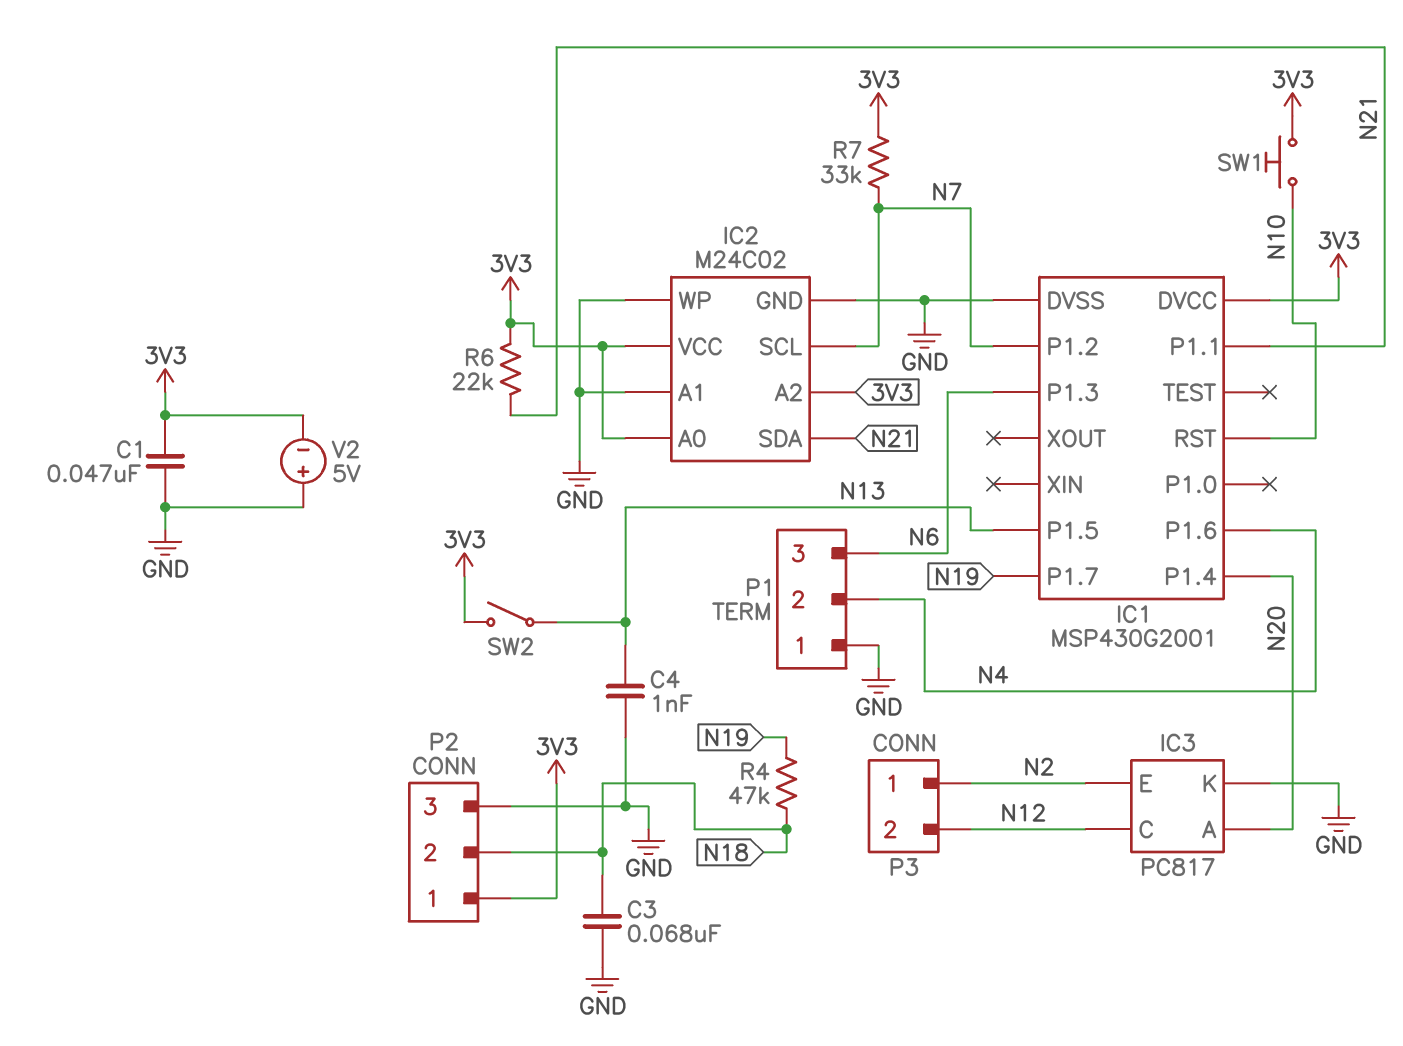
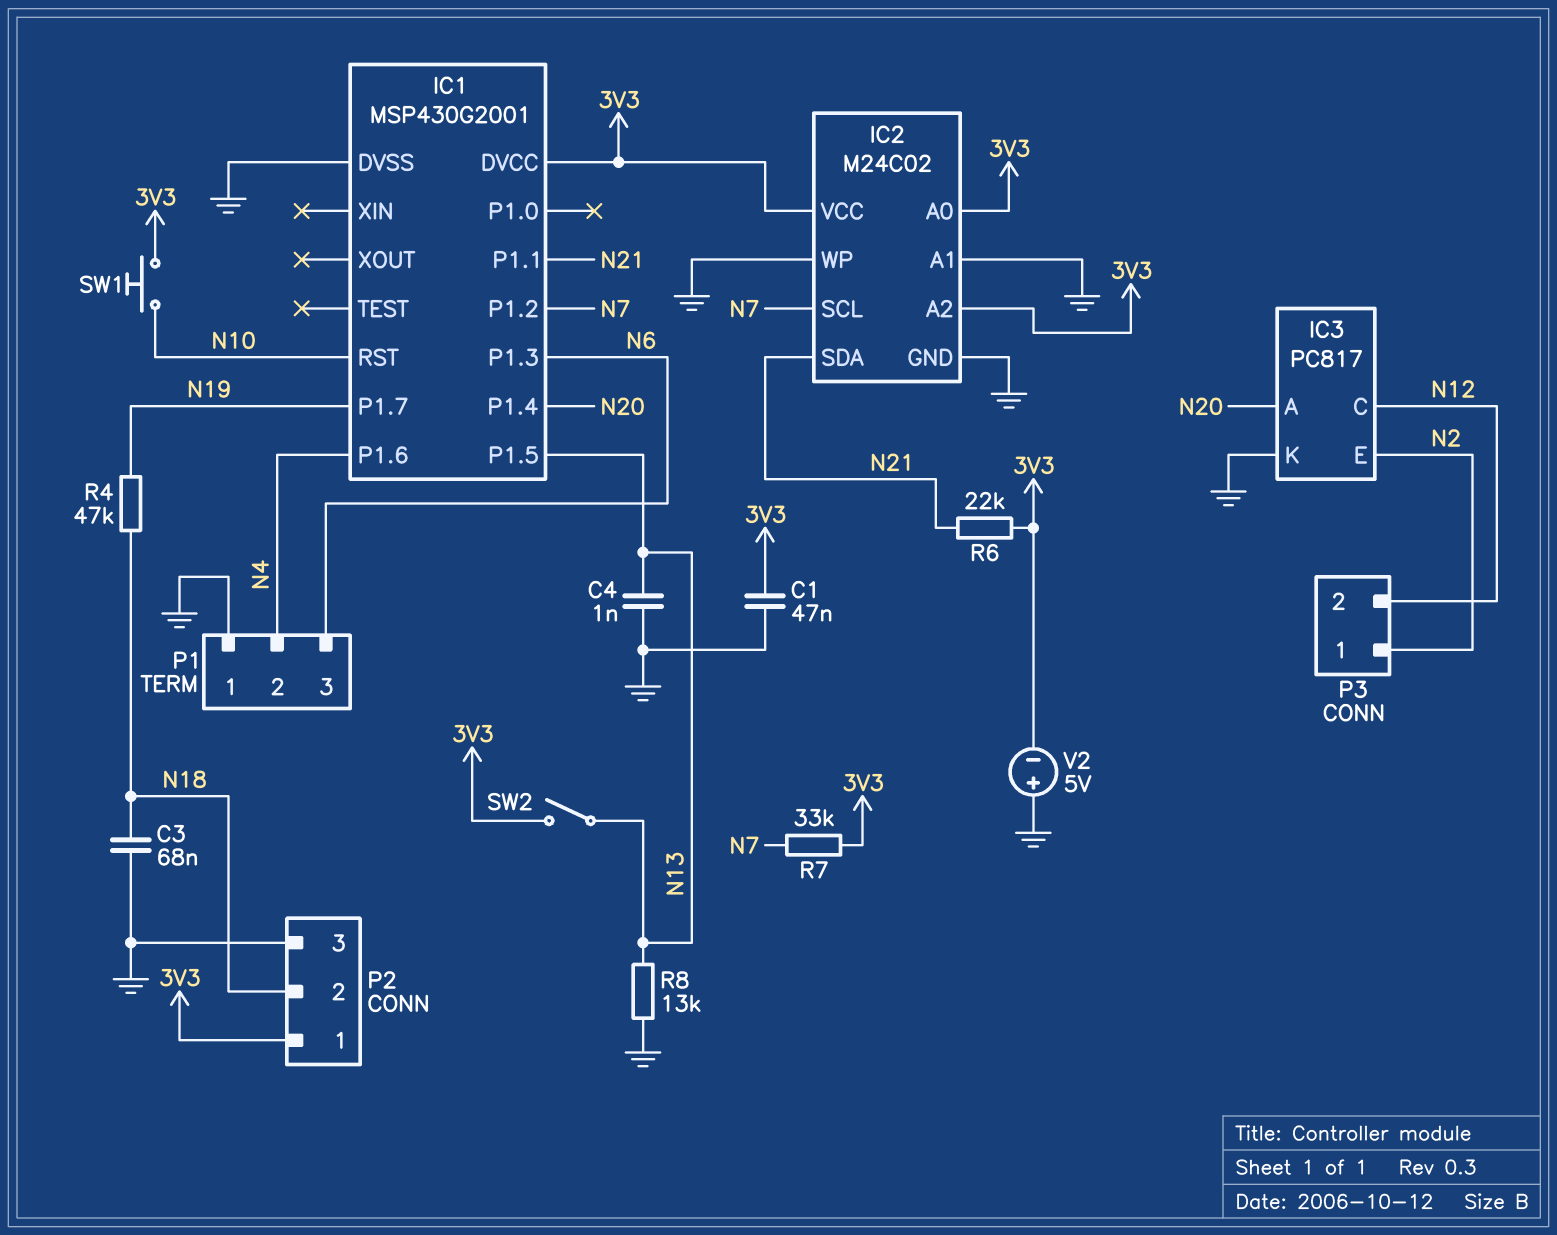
R8: none -> 13k (GND, N13)

